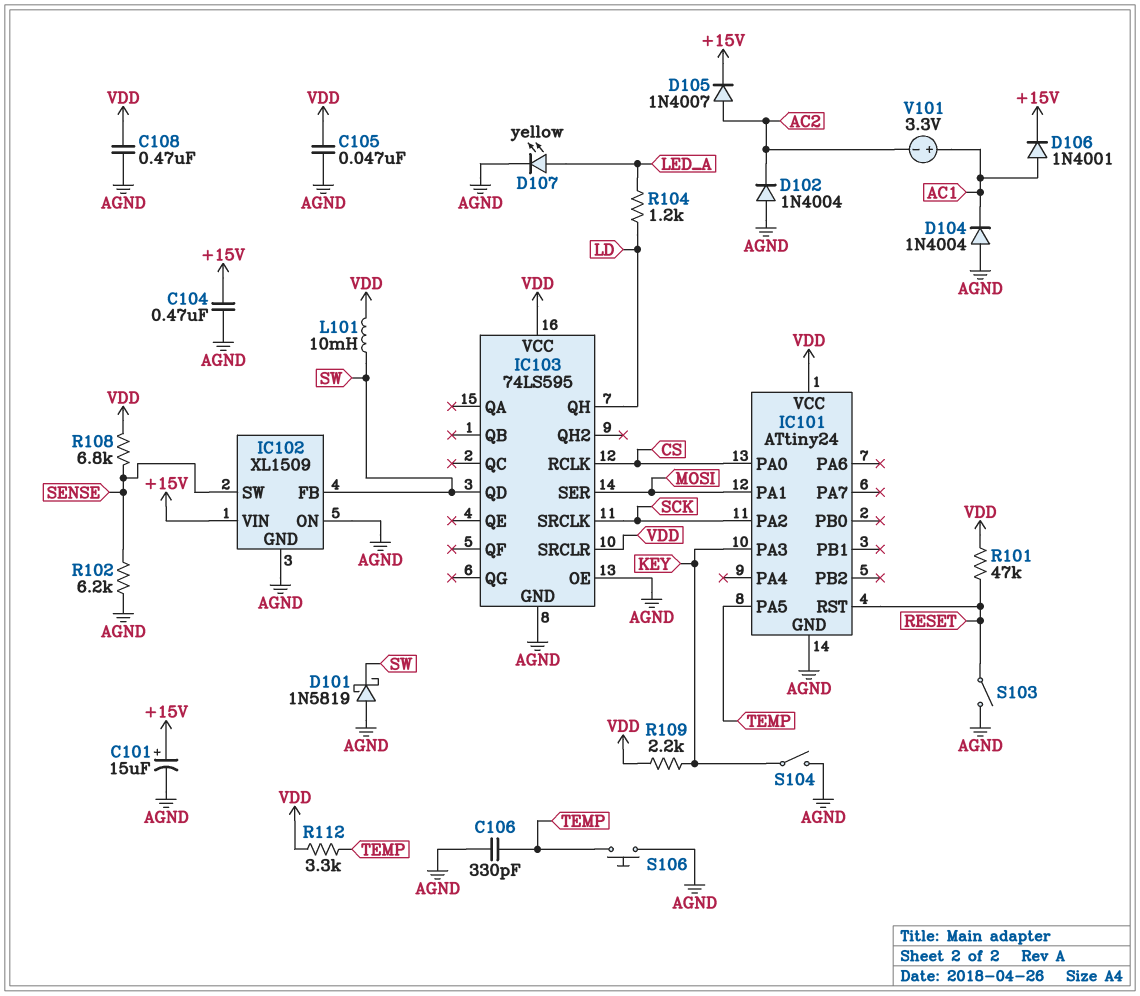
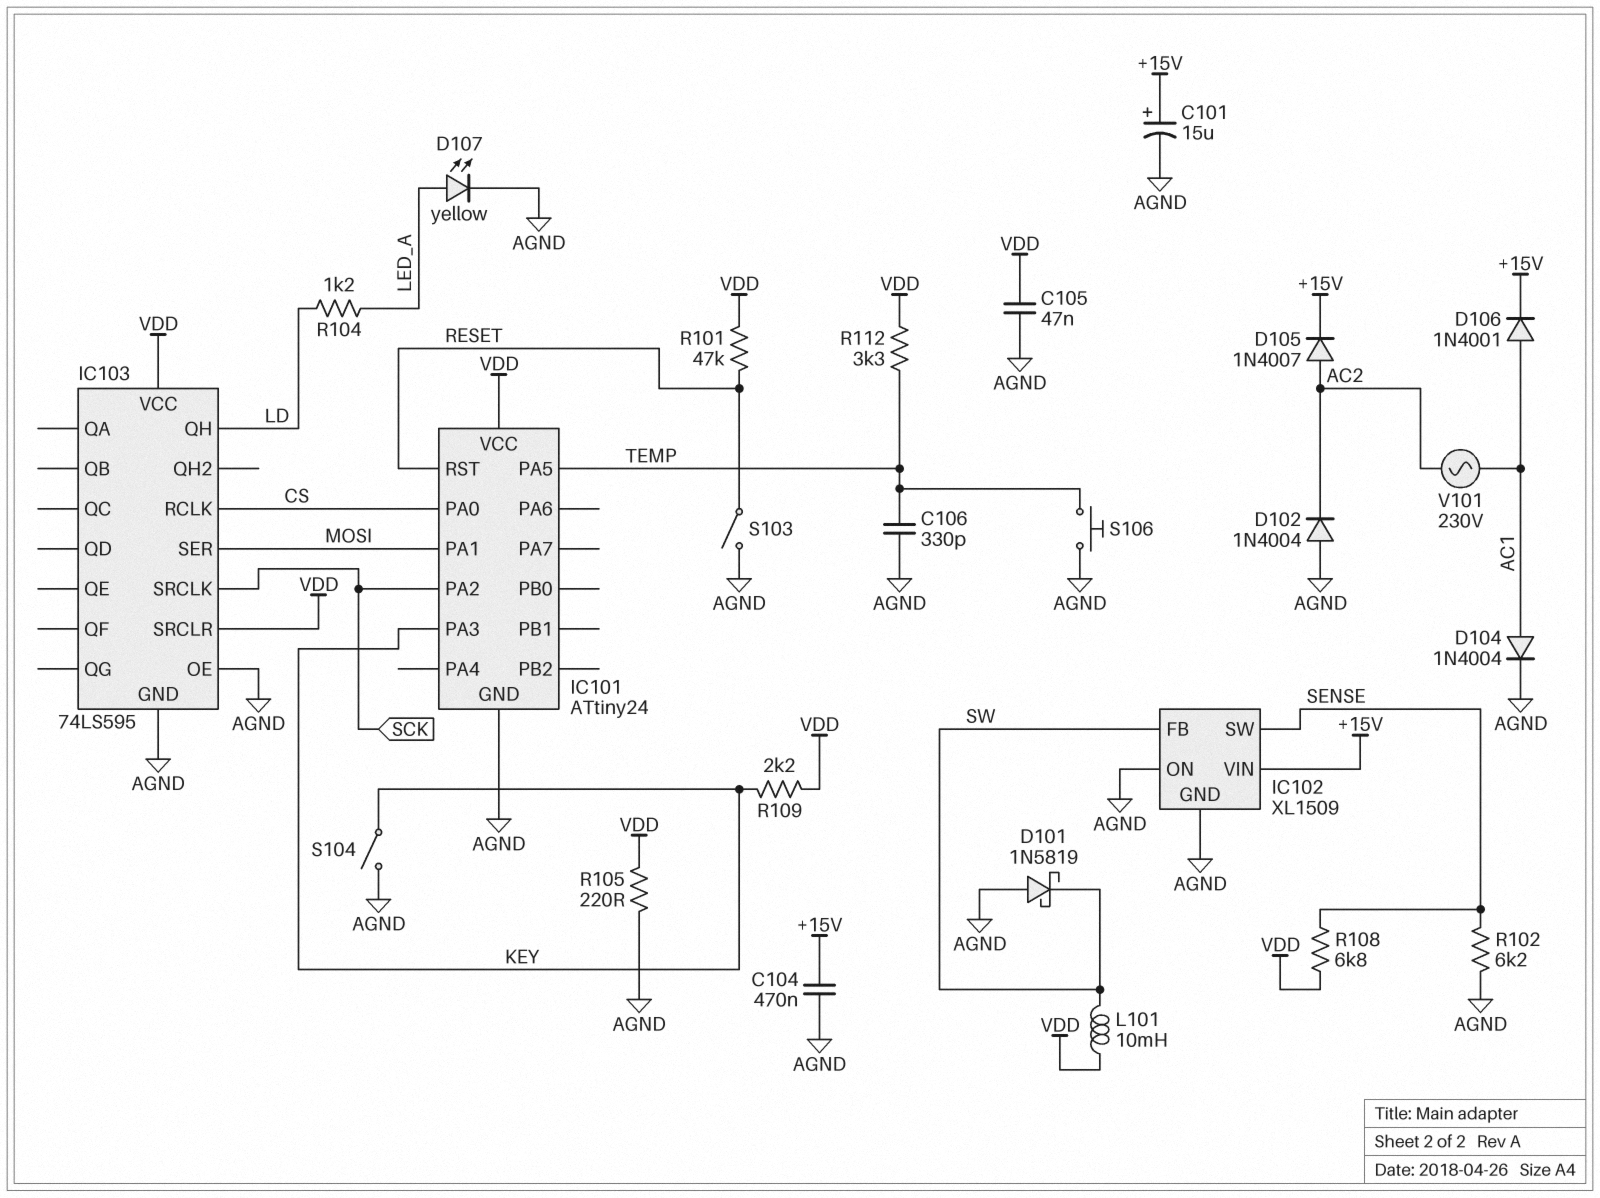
C108: 470nF (AGND, VDD) -> none
D104: diode 1N4004 (A AGND, K AC1) -> diode 1N4004 (A AC1, K AGND)
IC103 pin QD: SW -> none
R105: none -> 220 (AGND, VDD)
V101: 3.3V (plus AC1, minus AC2) -> AC 230V (AC1, AC2)

